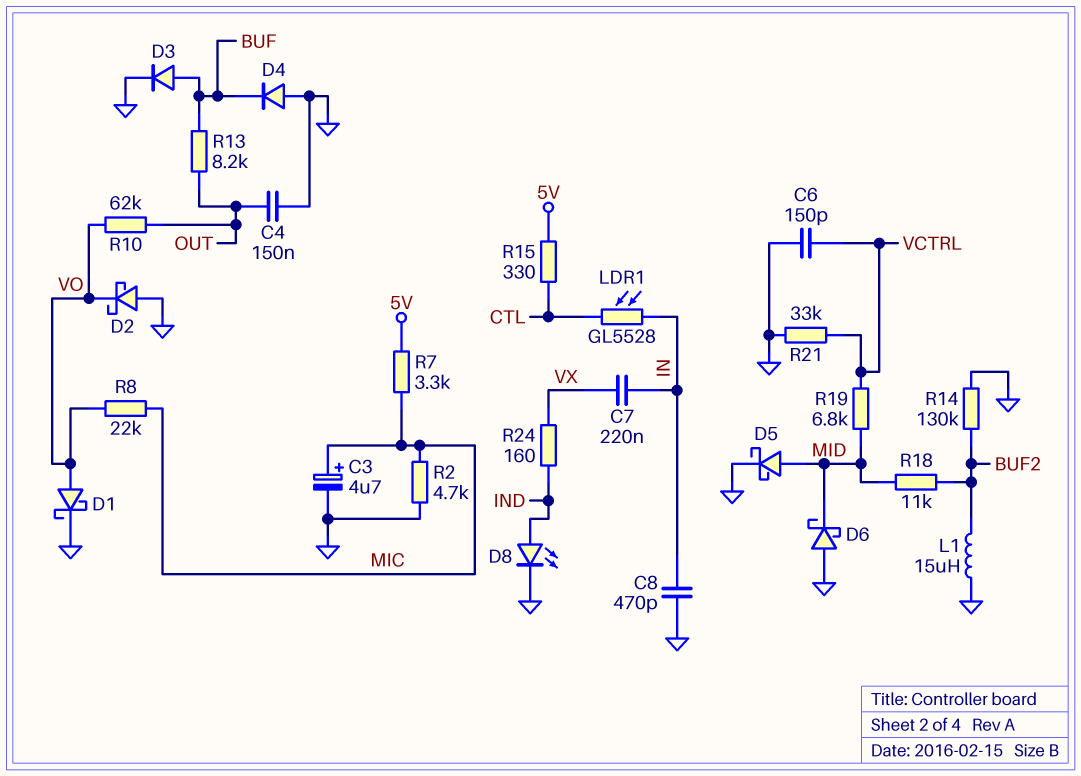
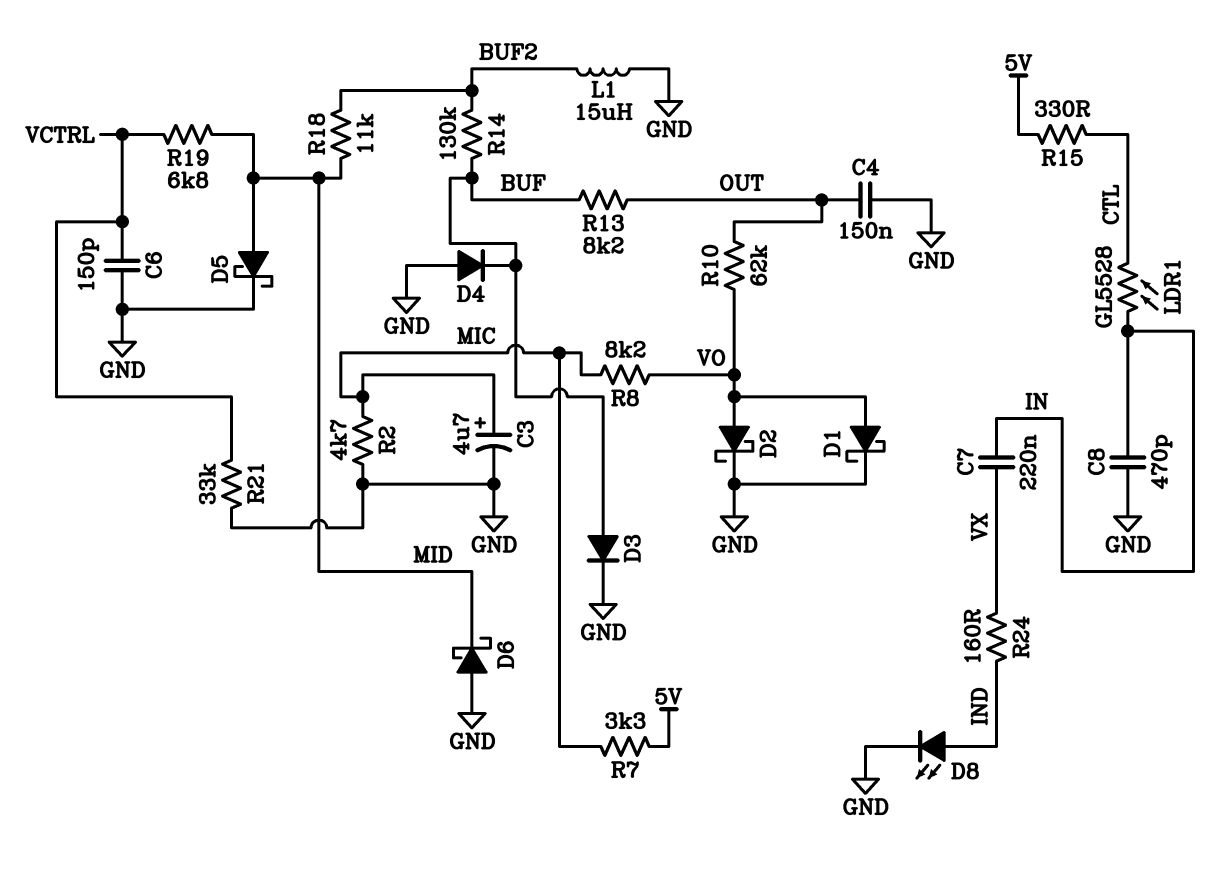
D2: schottky (A GND, K VO) -> schottky (A VO, K GND)
R8: 22k (MIC, VO) -> 8.2k (MIC, VO)
R14: 130k (BUF2, GND) -> 130k (BUF, BUF2)

